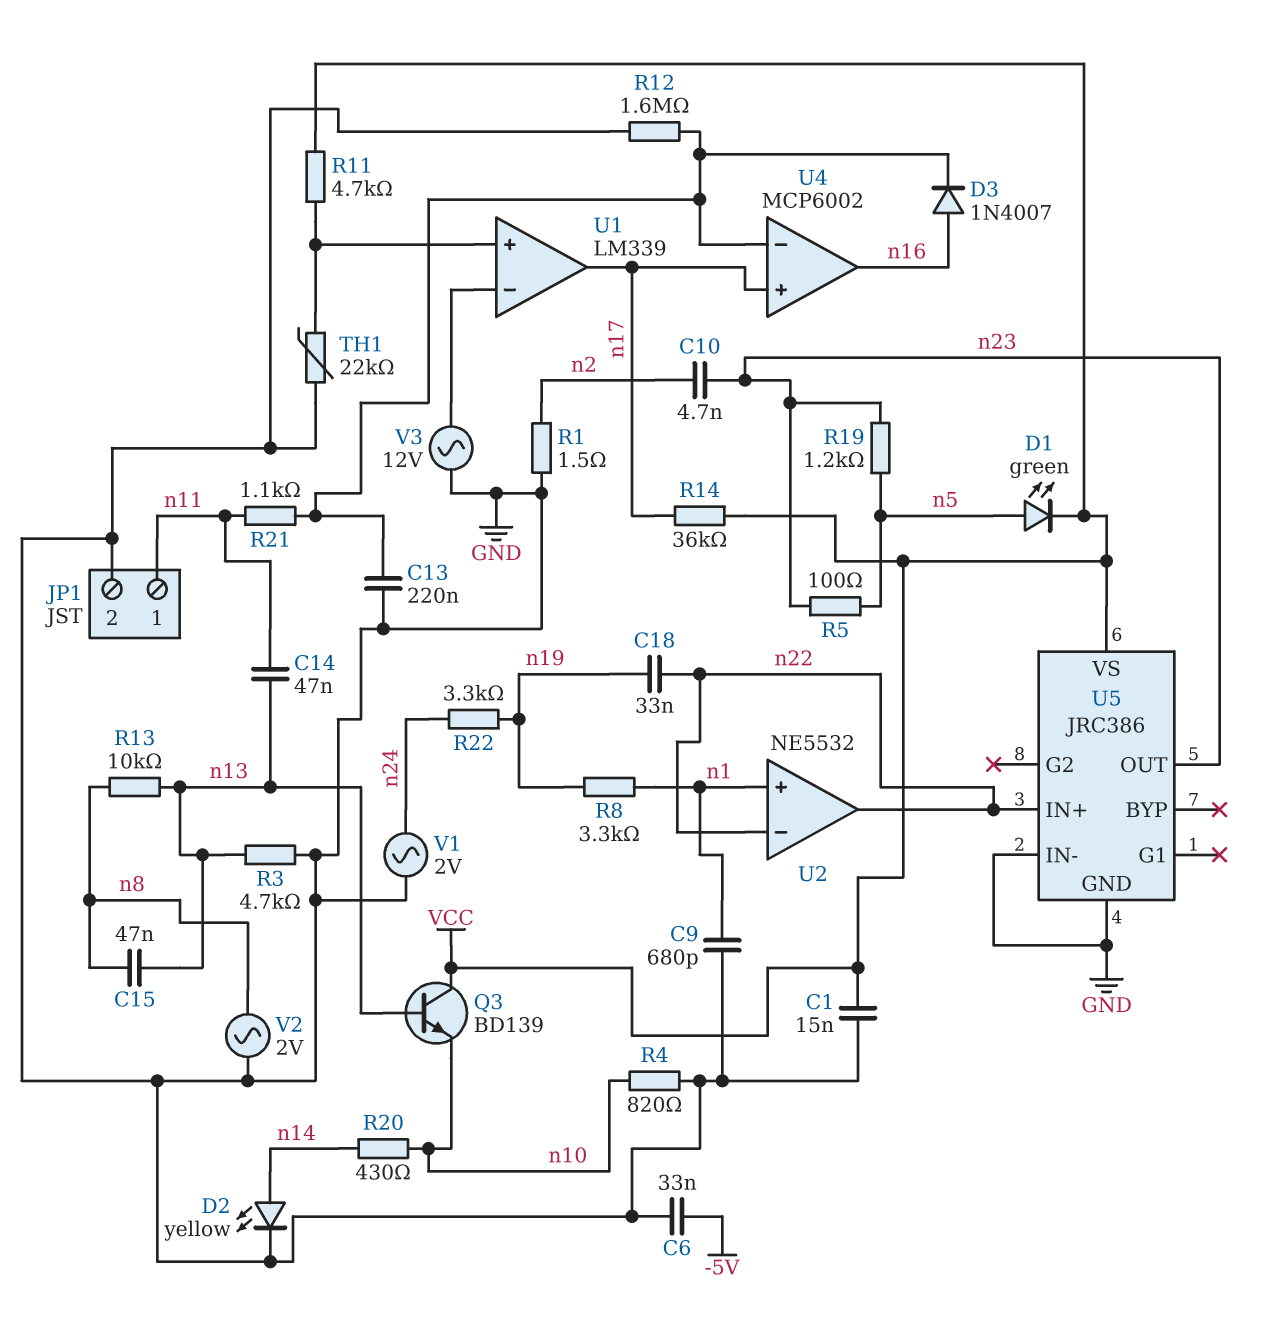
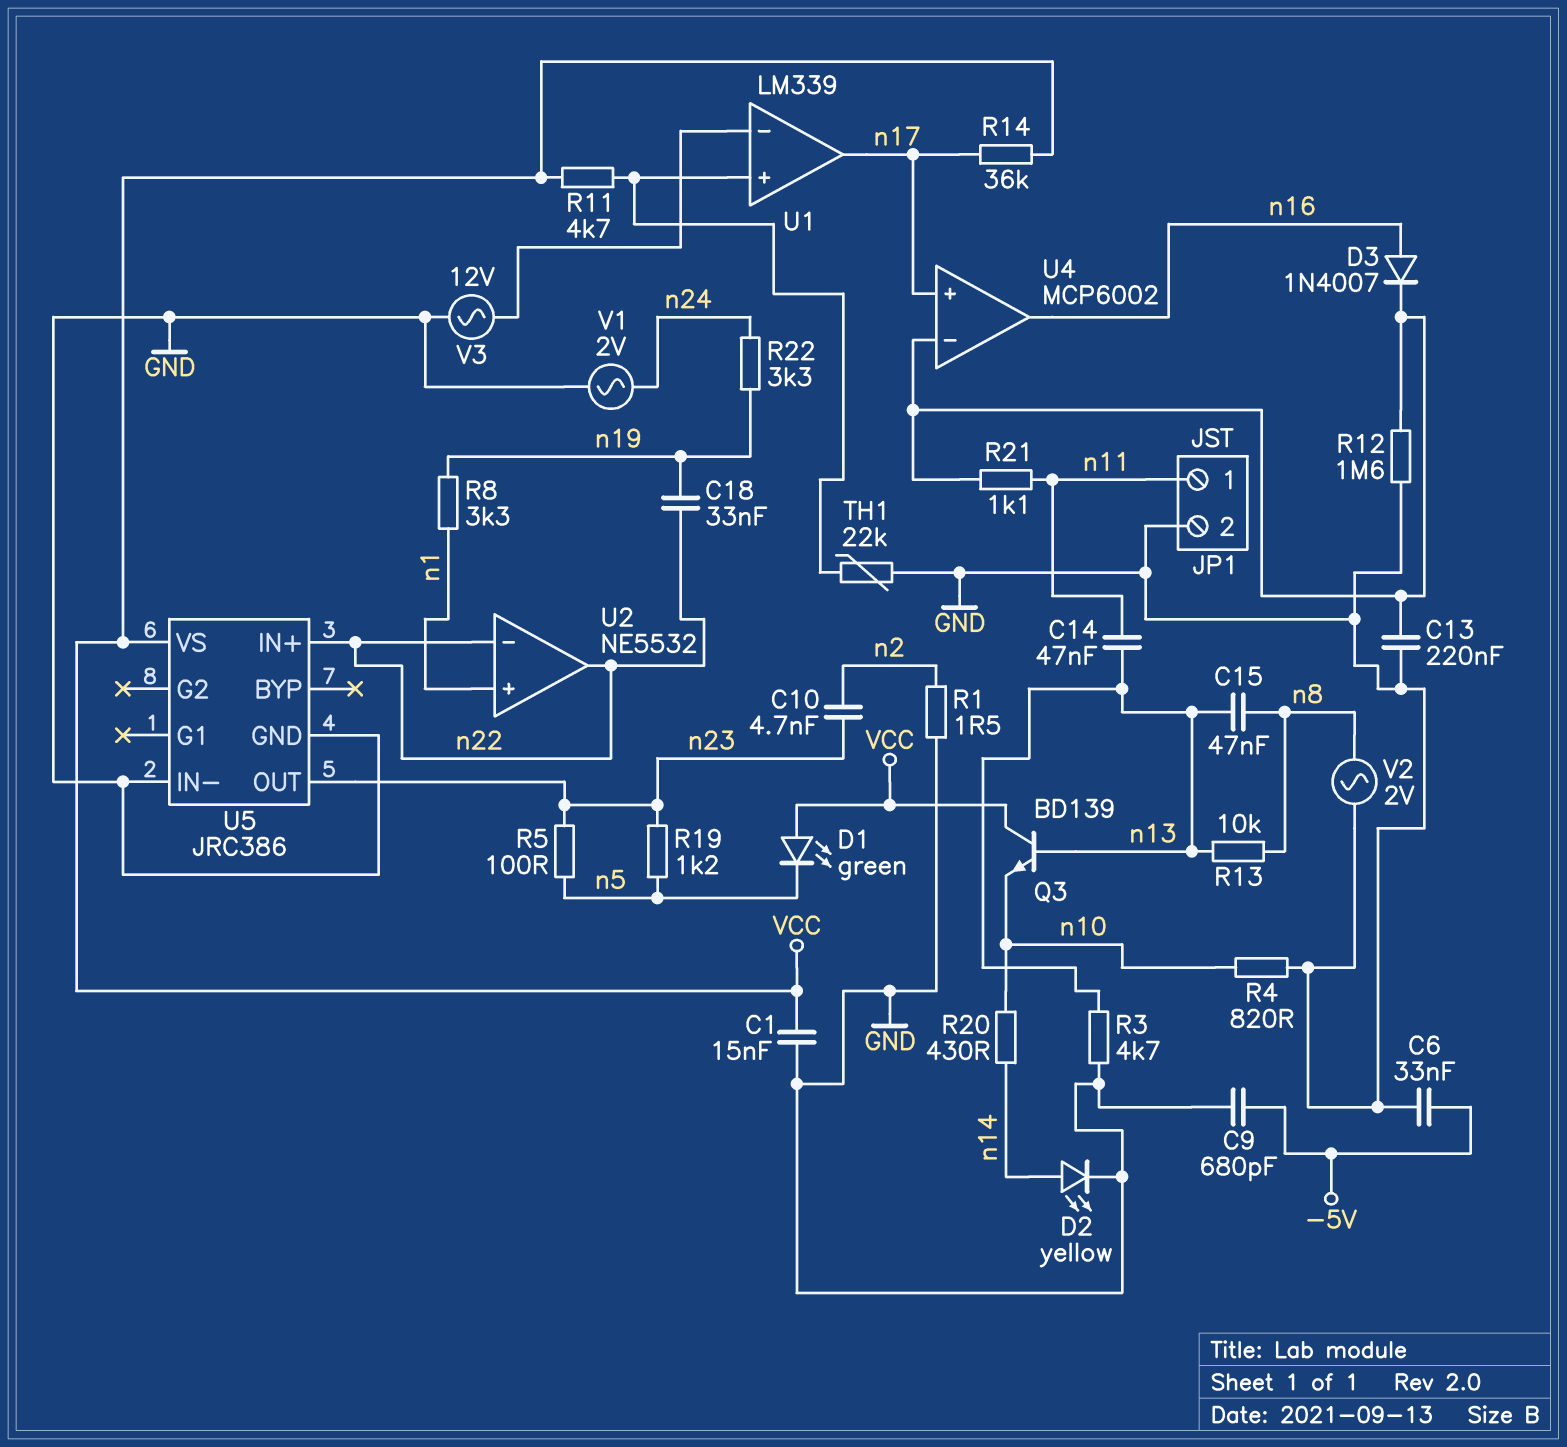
C9: 680pF (GND, n1) -> 680pF (-5V, GND)
D1: LED green (A n5, K VCC) -> LED green (A VCC, K n5)

